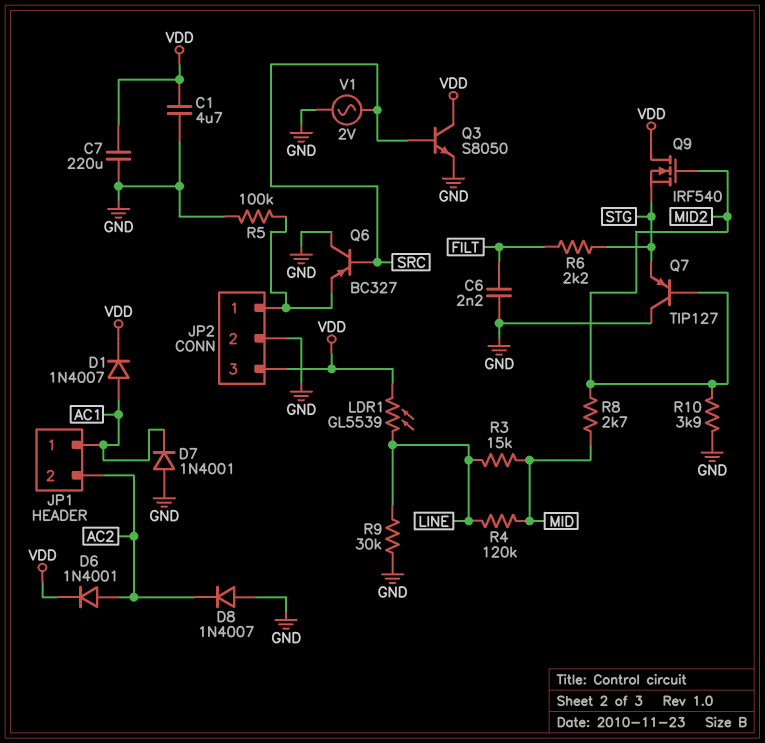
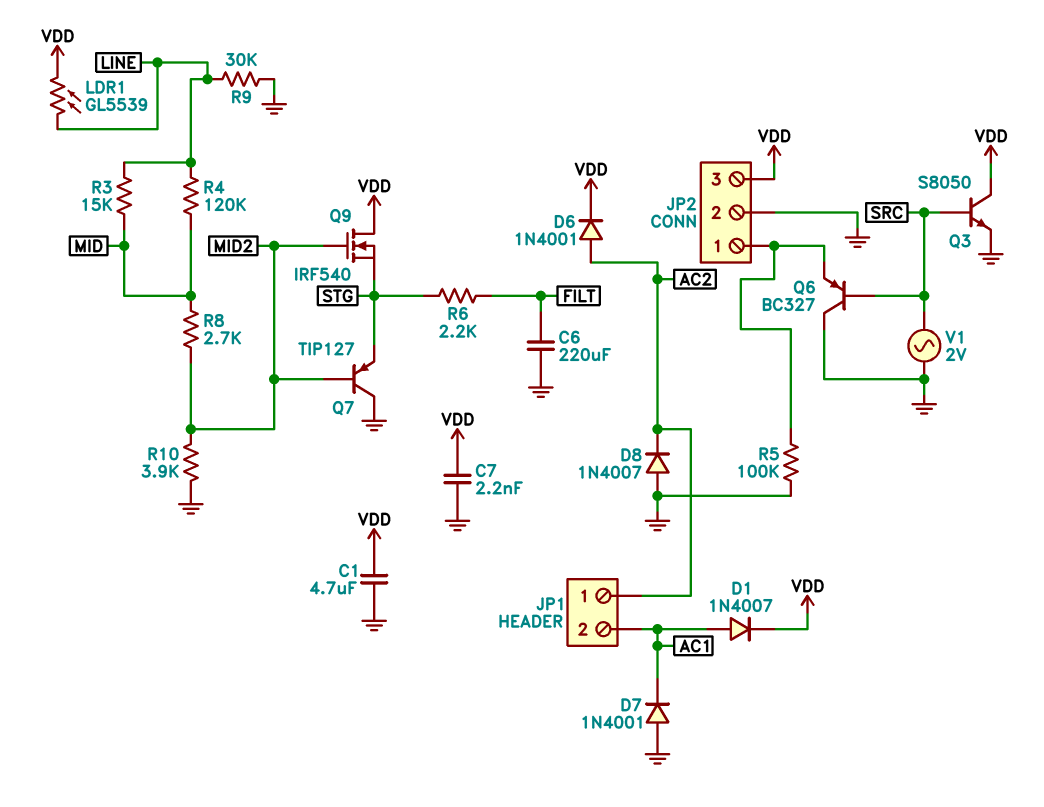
C6: 2.2nF (FILT, GND) -> 220uF (FILT, GND)
C7: 220uF (GND, VDD) -> 2.2nF (GND, VDD)
JP1 pin 1: AC1 -> AC2
JP1 pin 2: AC2 -> AC1

